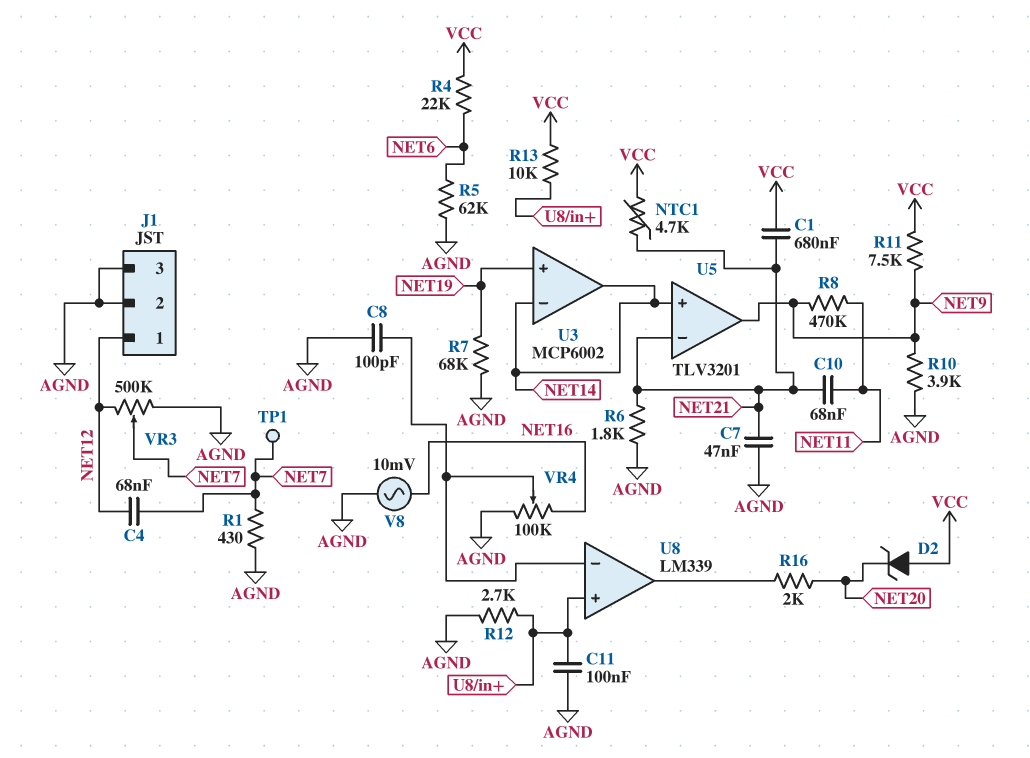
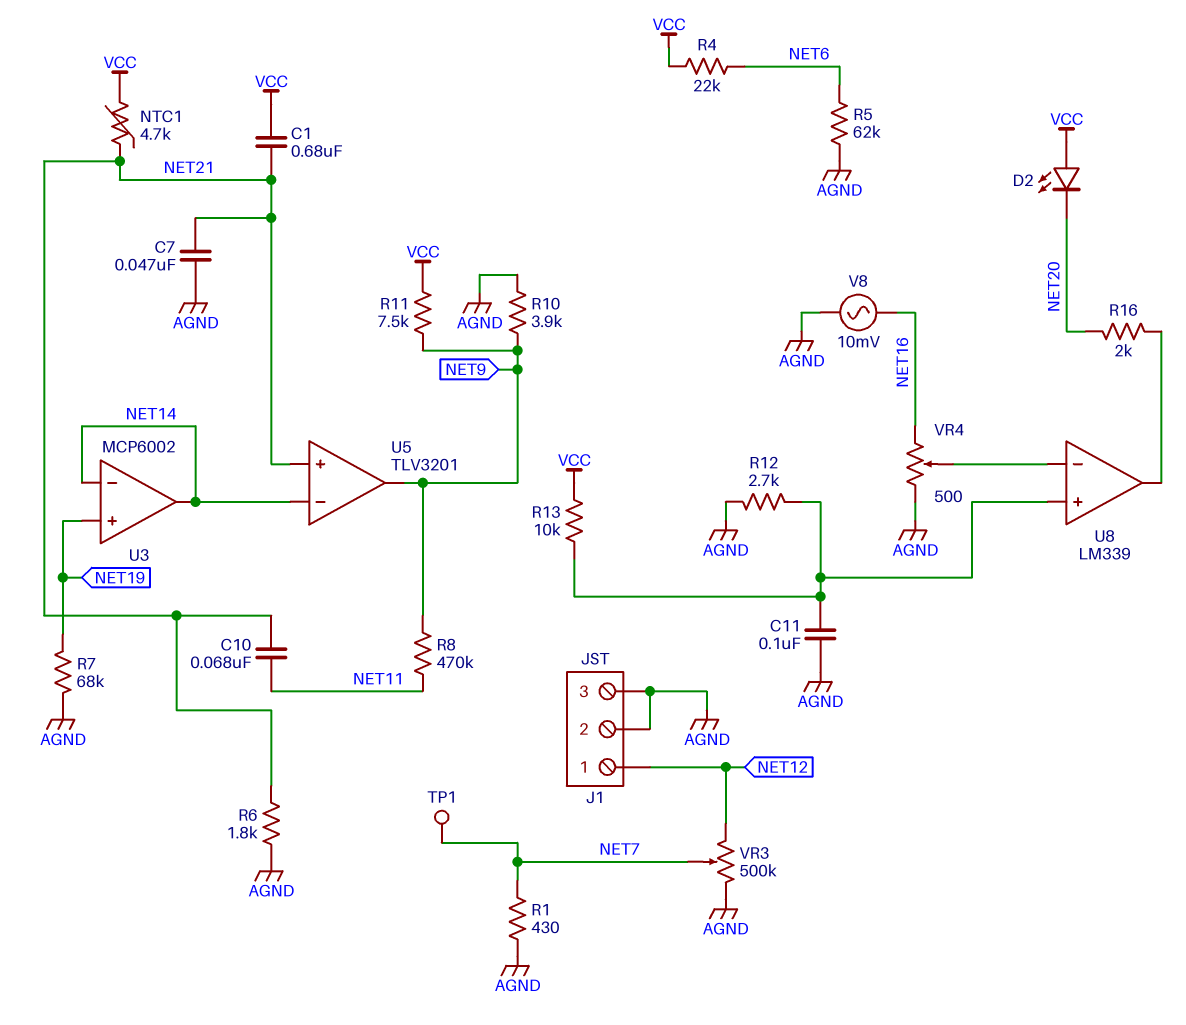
C4: 68nF (NET7, NET12) -> none
C8: 100pF (AGND, U8/in-) -> none
D2: zener (A VCC, K NET20) -> LED (A VCC, K NET20)
U5 pin in+: NET14 -> NET21
U5 pin in-: NET21 -> NET14
VR4: 100k (AGND, NET16, wiper U8/in-) -> 500 (AGND, NET16, wiper U8/in-)

